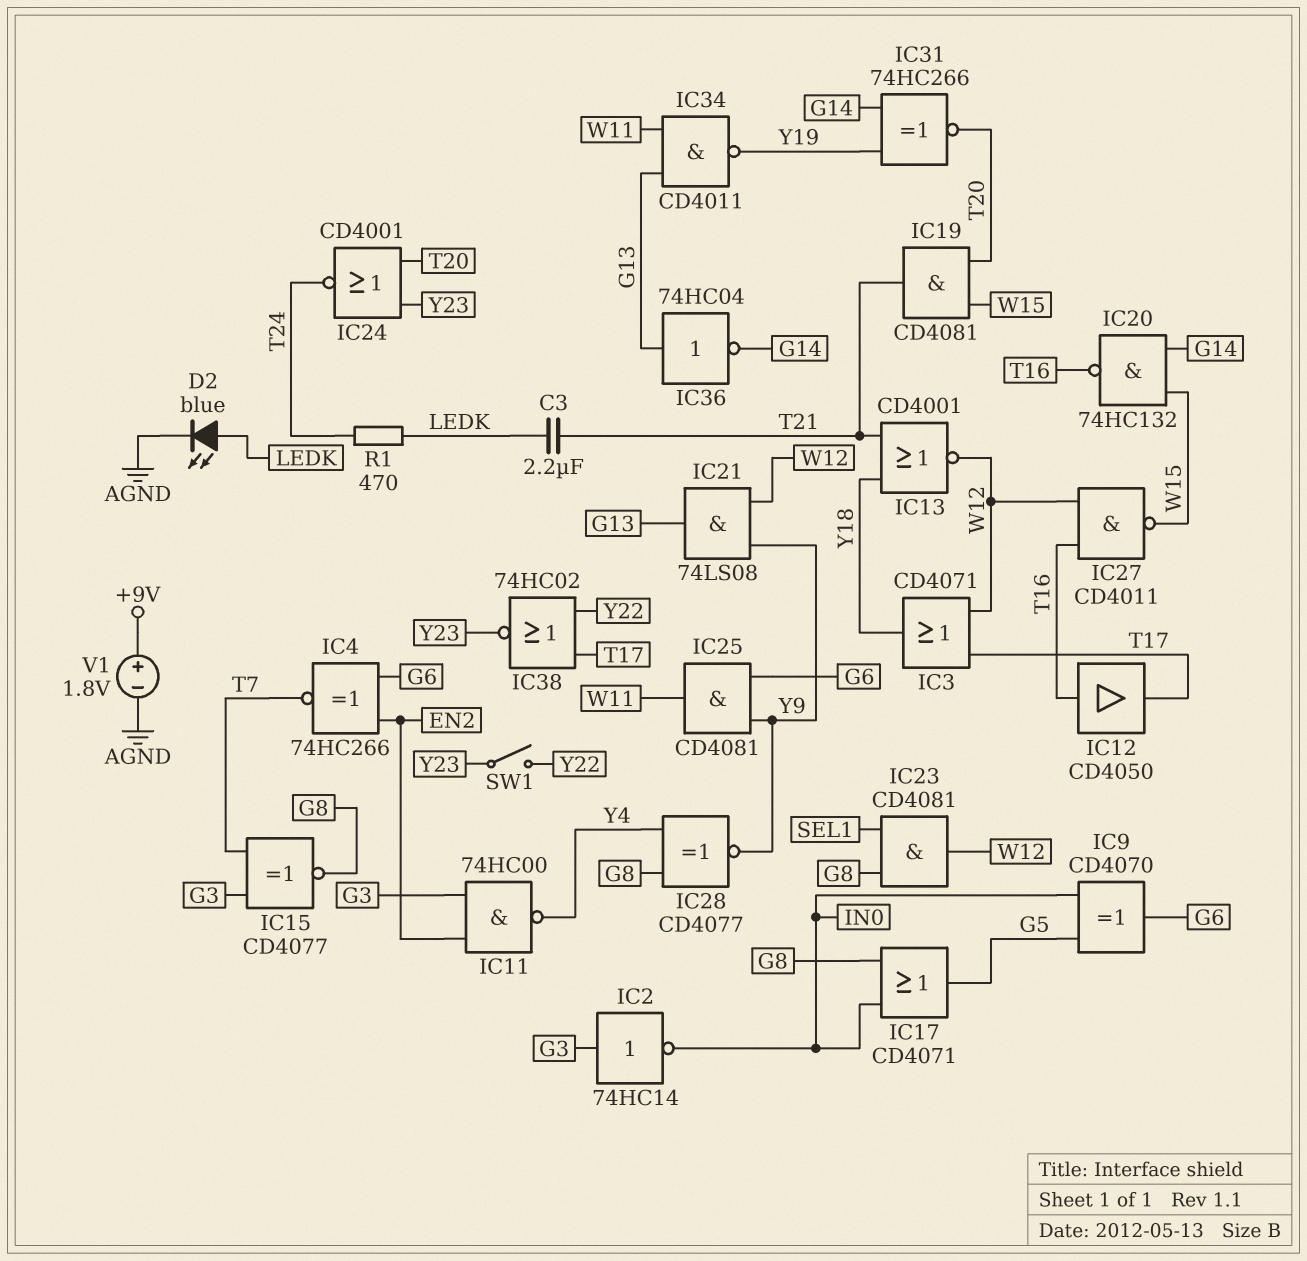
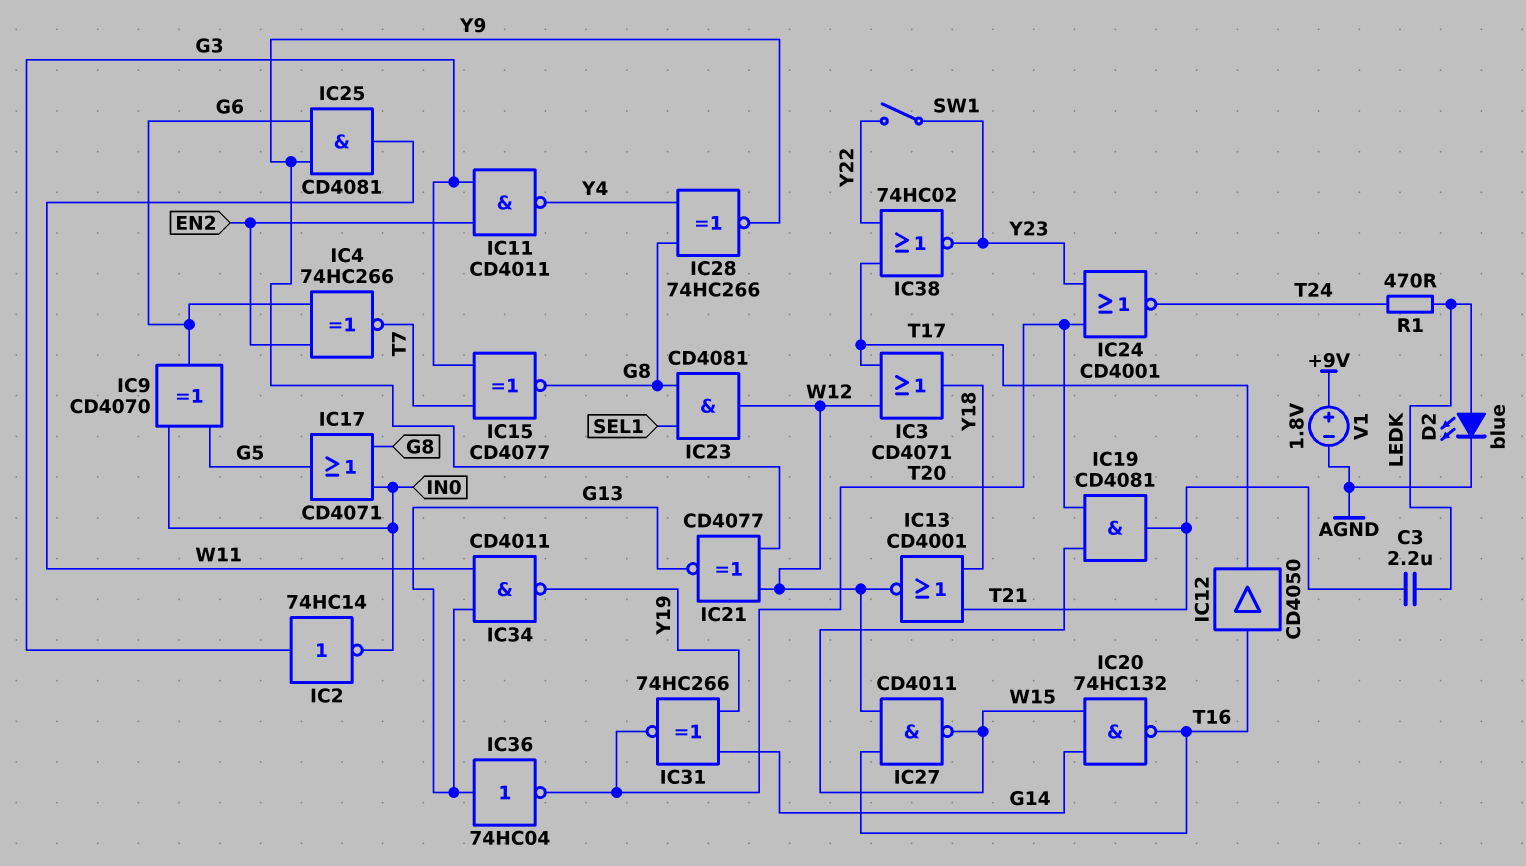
IC11: NAND 74HC00 (in EN2, in G3, out Y4) -> NAND CD4011 (in EN2, in G3, out Y4)
IC21: AND 74LS08 (in W12, in Y9, out G13) -> XNOR CD4077 (in W12, in Y9, out G13)
IC28: XNOR CD4077 (in G8, in Y4, out Y9) -> XNOR 74HC266 (in G8, in Y4, out Y9)
IC36: NOT 74HC04 (in G13, out G14) -> NOT 74HC04 (in G13, out T20)

